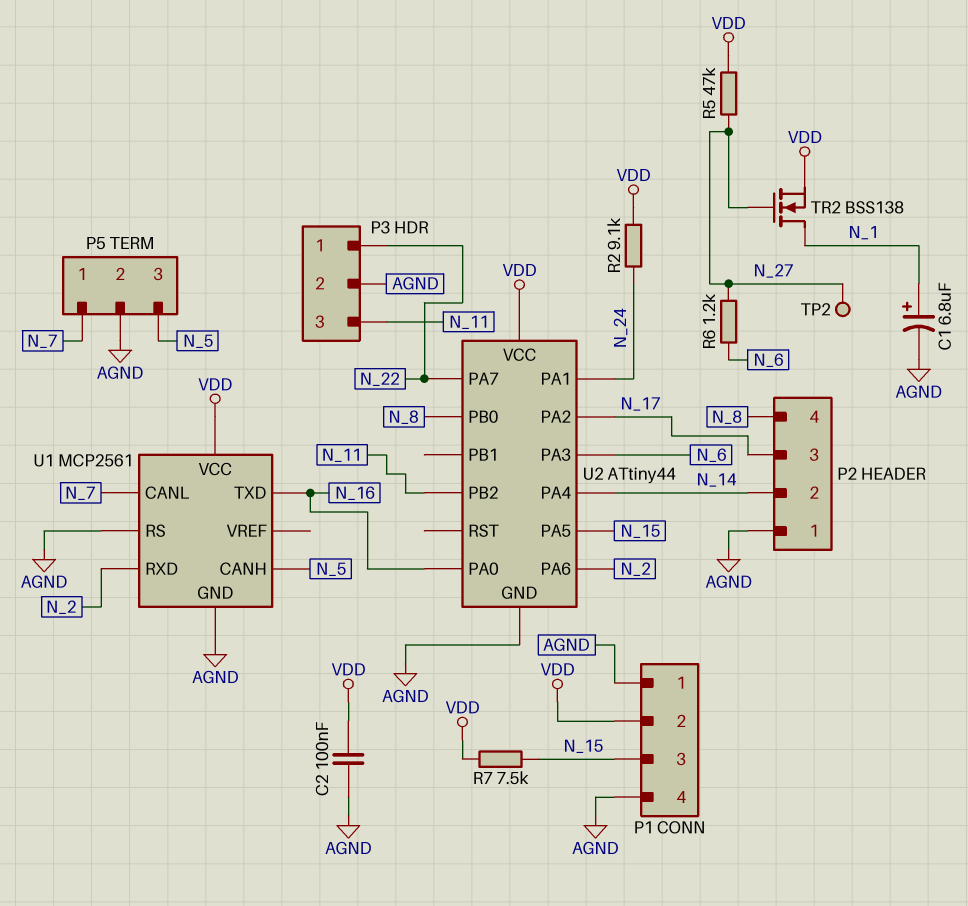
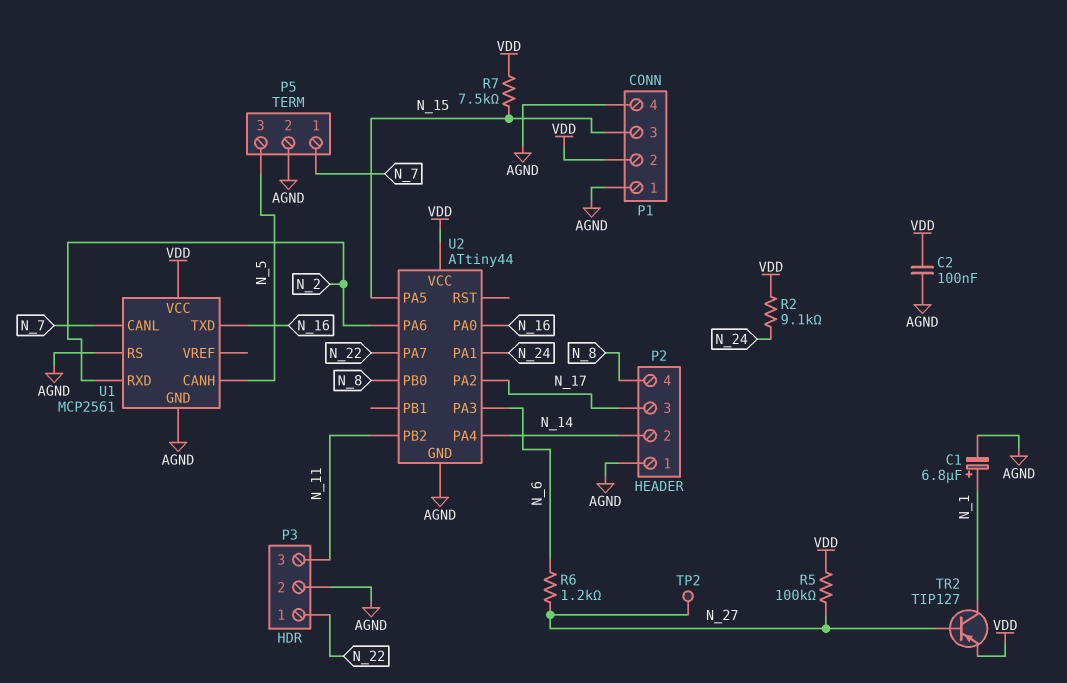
R5: 47k (N_27, VDD) -> 100k (N_27, VDD)
TR2: NMOS BSS138 (G N_27, D N_1, S VDD) -> PNP TIP127 (B N_27, C N_1, E VDD)

